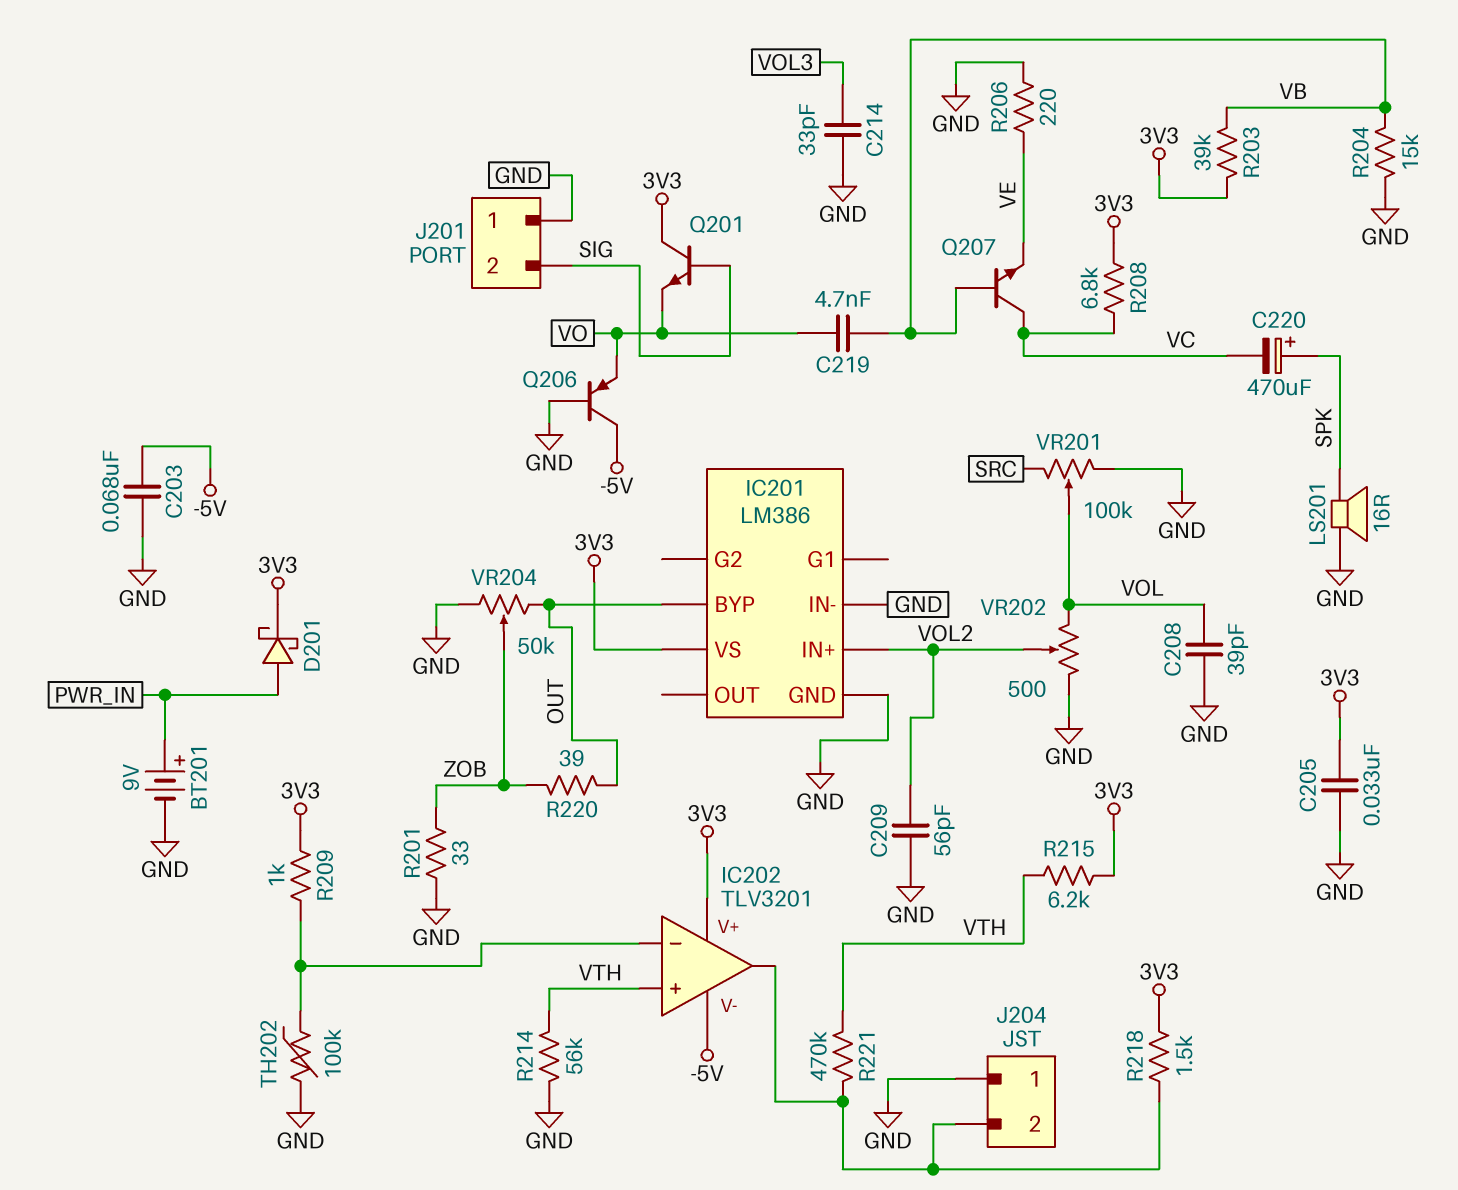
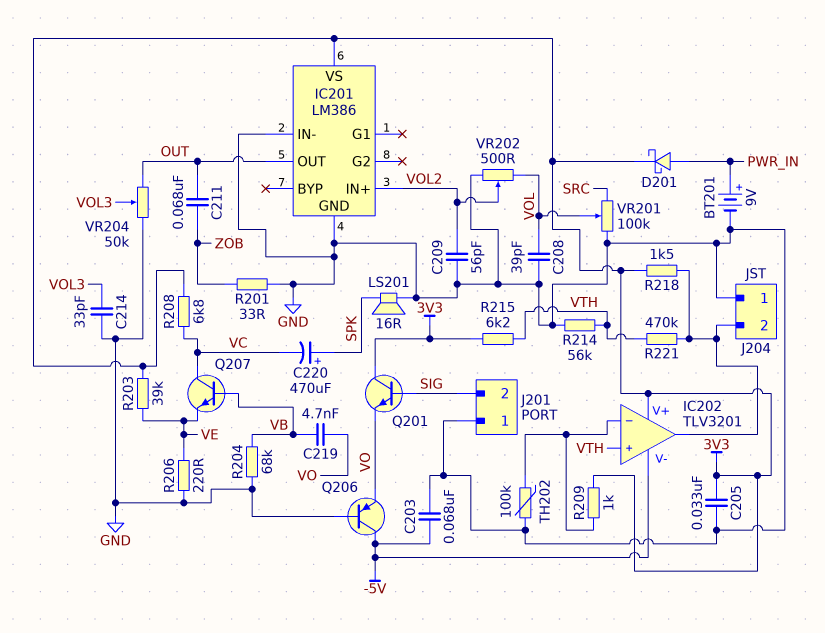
C211: none -> 68nF (OUT, ZOB)
IC201 pin BYP: OUT -> none
IC201 pin OUT: none -> OUT
R203: 39k (3V3, VB) -> 39k (3V3, VE)
R204: 15k (GND, VB) -> 68k (GND, VB)
R220: 39 (OUT, ZOB) -> none
VR204: 50k (GND, OUT, wiper ZOB) -> 50k (GND, OUT, wiper VOL3)

